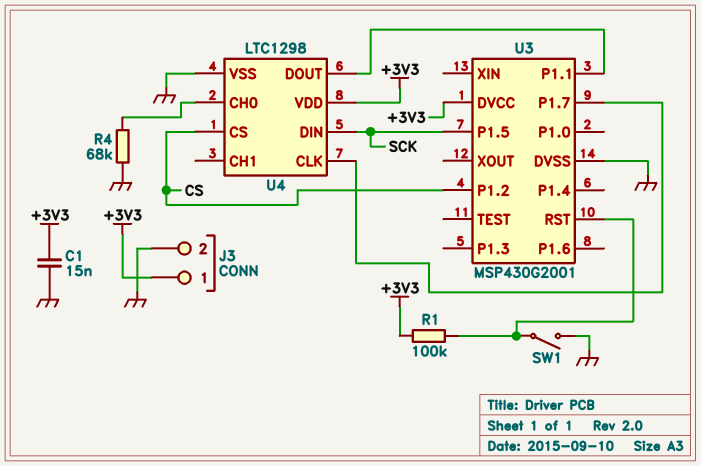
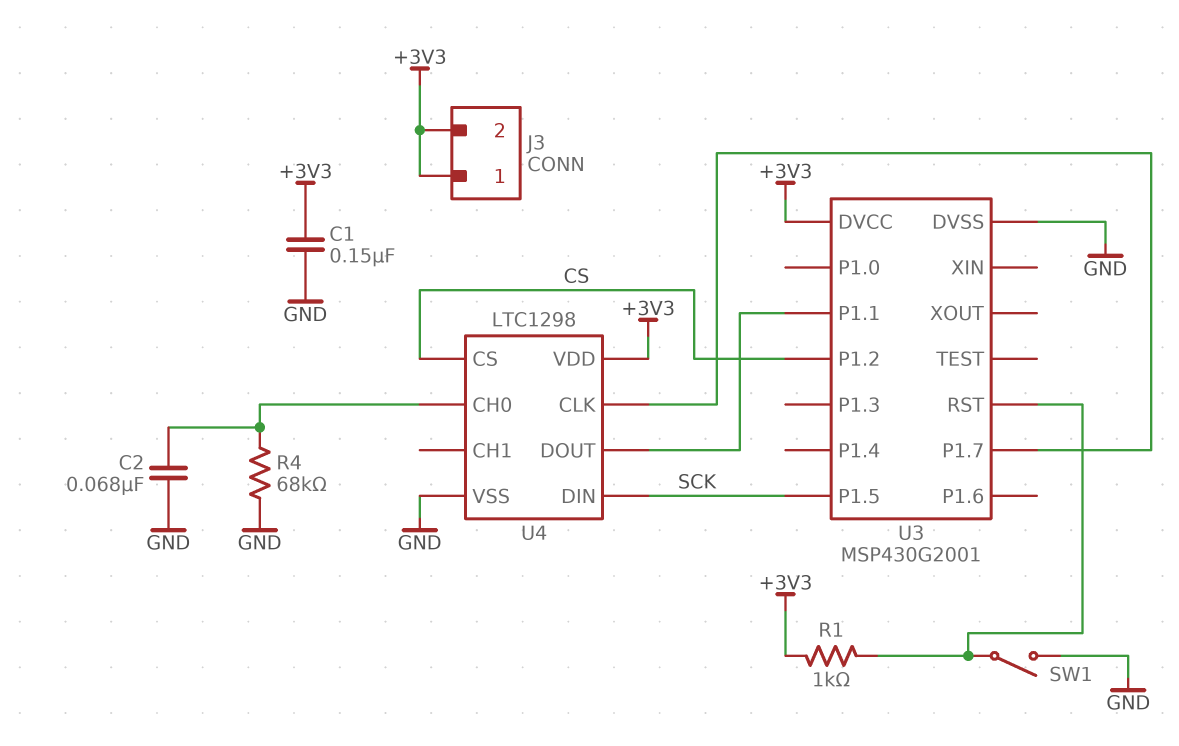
C1: 15nF (+3V3, GND) -> 150nF (+3V3, GND)
C2: none -> 68nF (GND, U4/CH0)
J3 pin 2: GND -> +3V3
R1: 100k (+3V3, U3/RST) -> 1k (+3V3, U3/RST)

